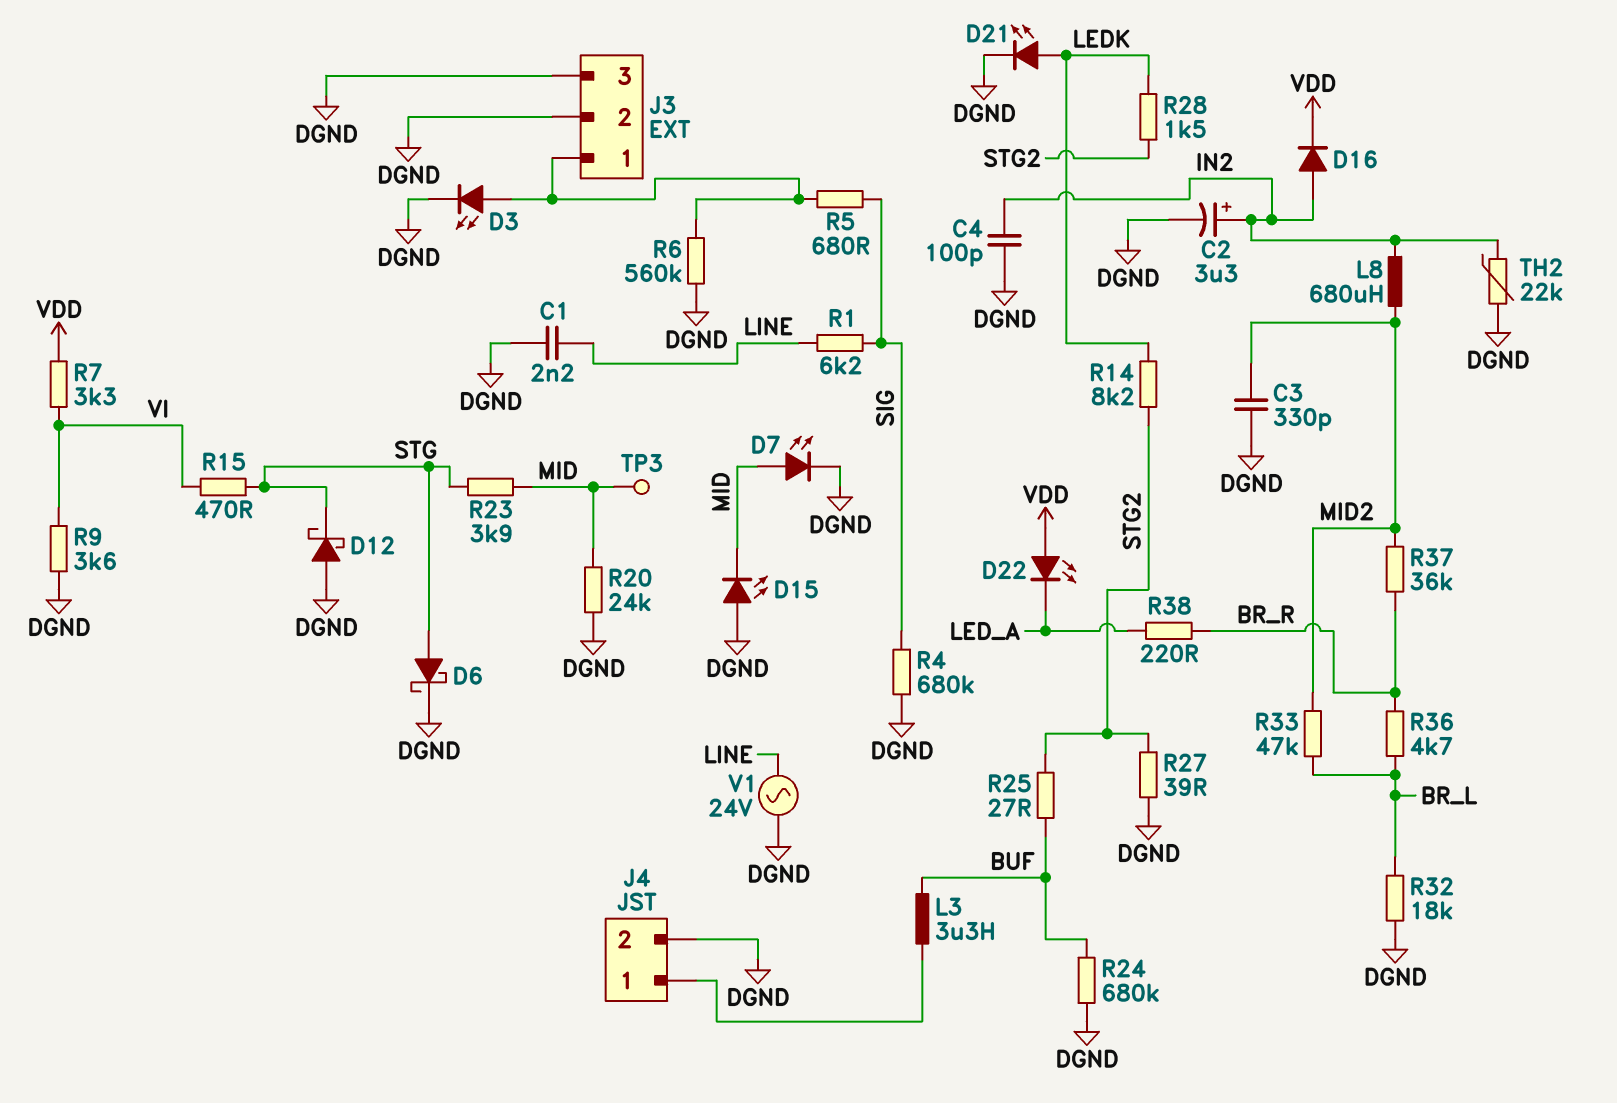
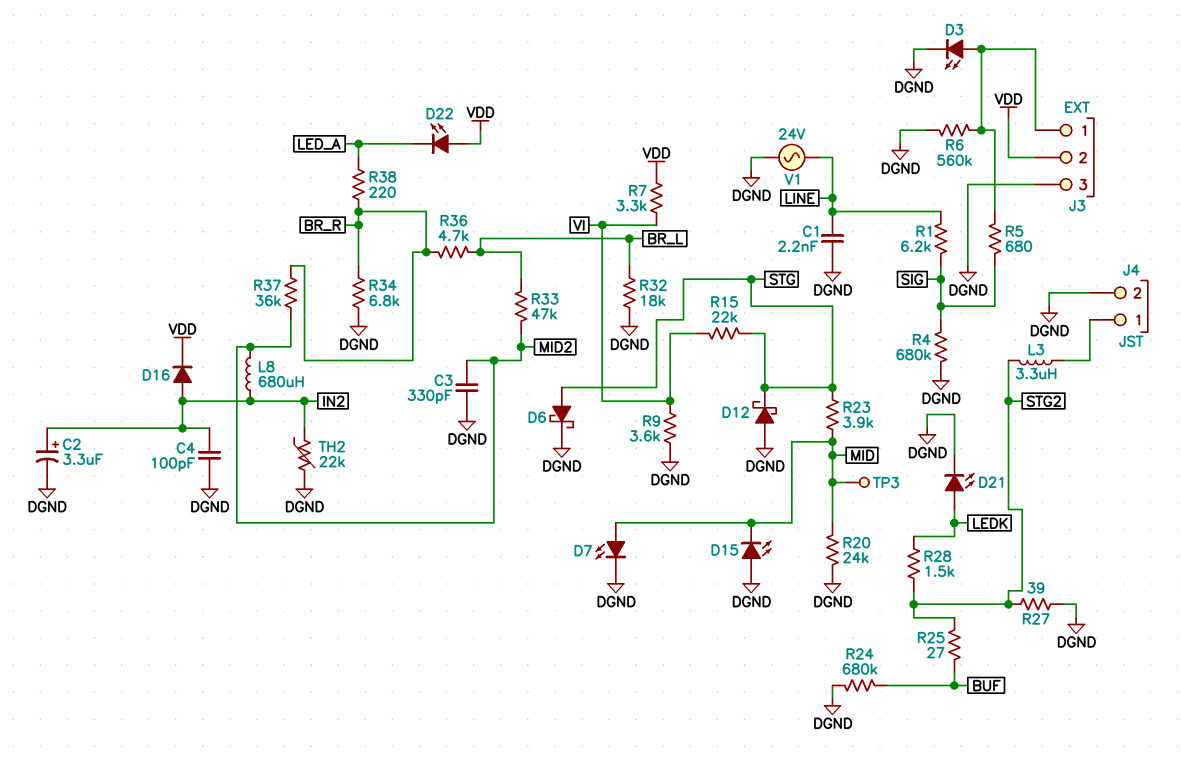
J3 pin 2: DGND -> VDD
L3: 3.3uH (BUF, J4/1) -> 3.3uH (J4/1, STG2)
R14: 8.2k (LEDK, STG2) -> none
R15: 470 (STG, VI) -> 22k (STG, VI)
R34: none -> 6.8k (BR_R, DGND)

